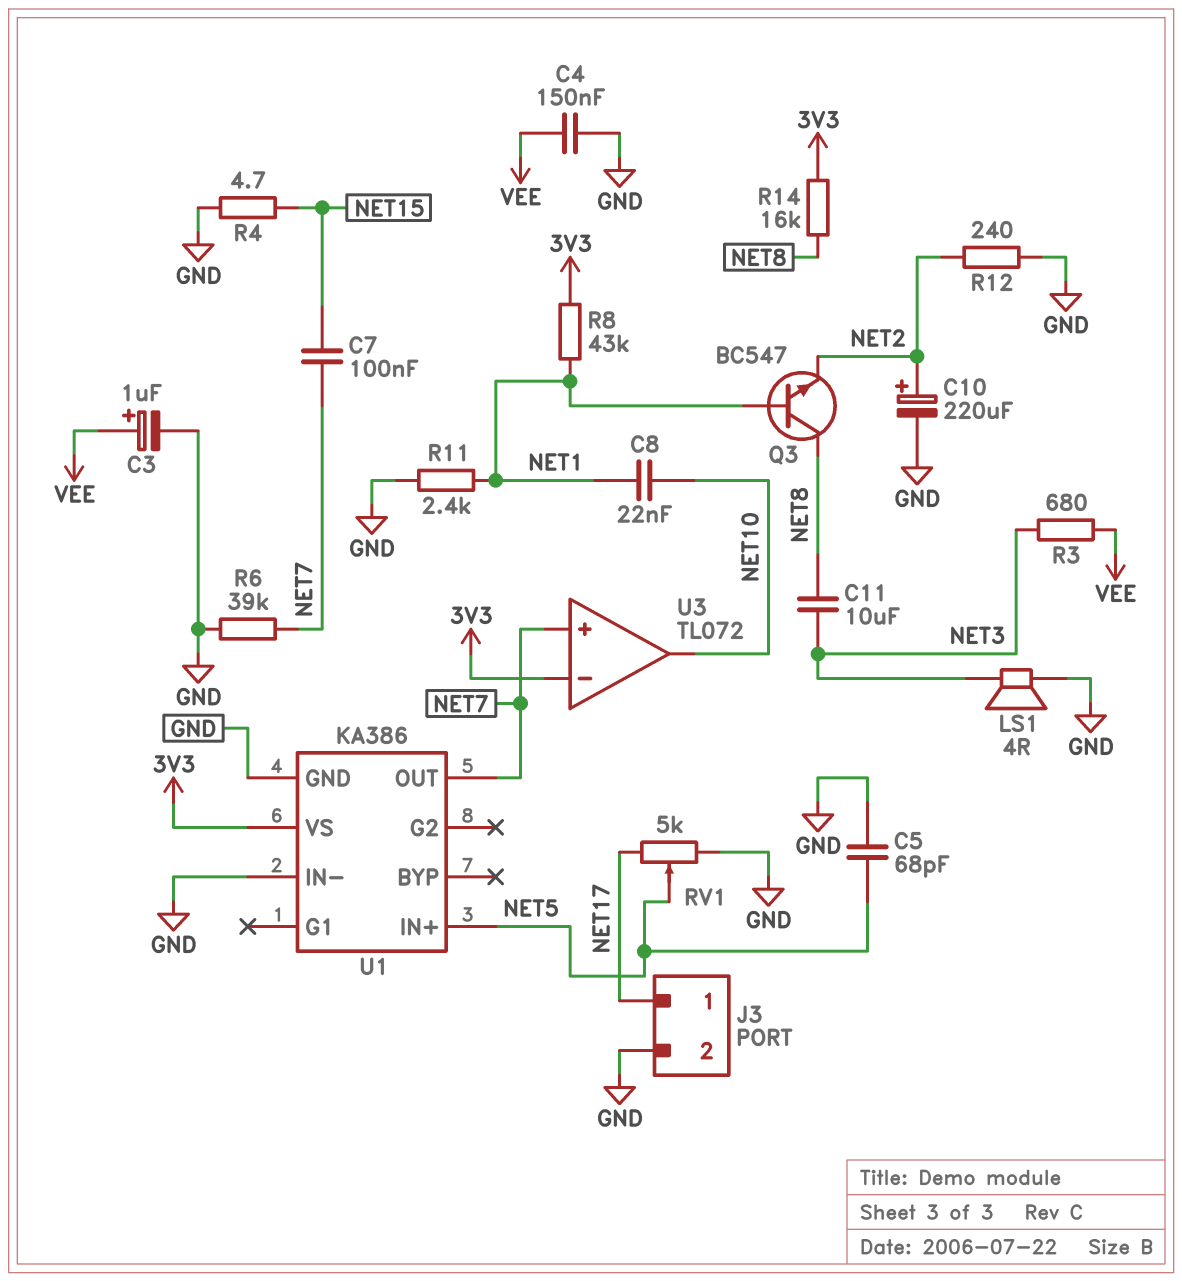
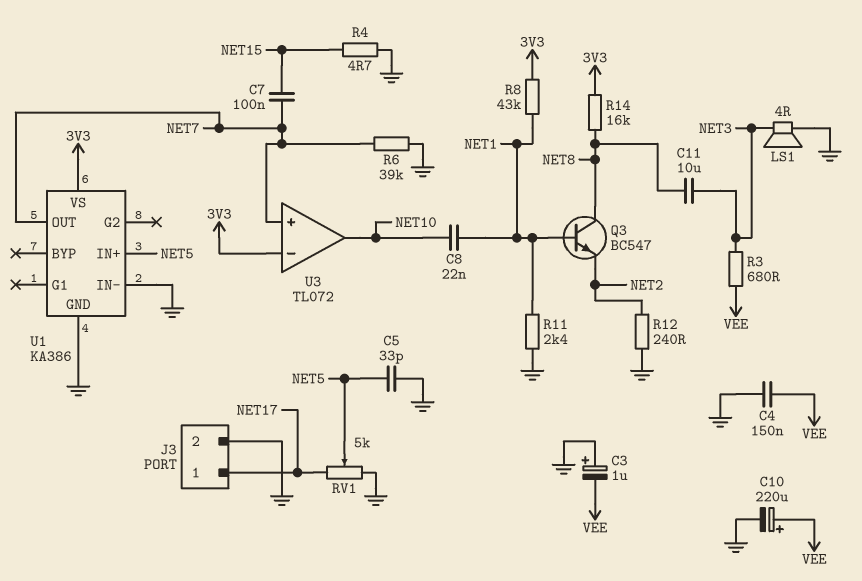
C3: 1uF (plus VEE, minus GND) -> 1uF (plus GND, minus VEE)
C5: 68pF (GND, NET5) -> 33pF (GND, NET5)
C10: 220uF (plus NET2, minus GND) -> 220uF (plus VEE, minus GND)

